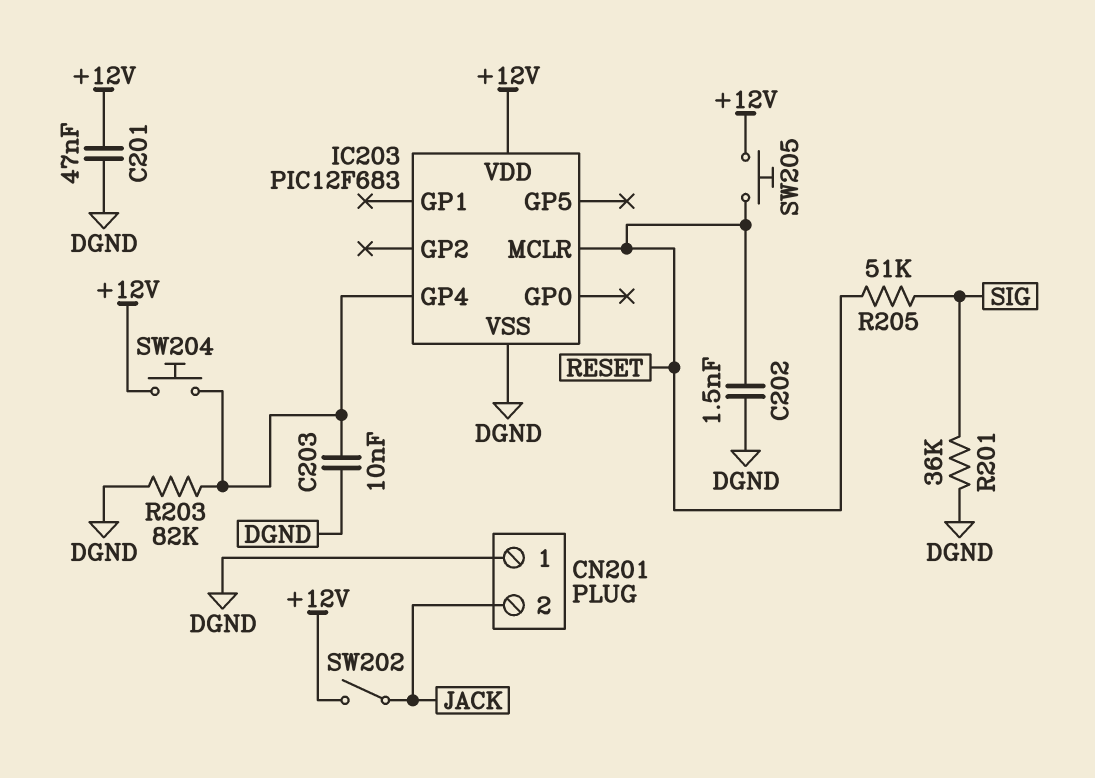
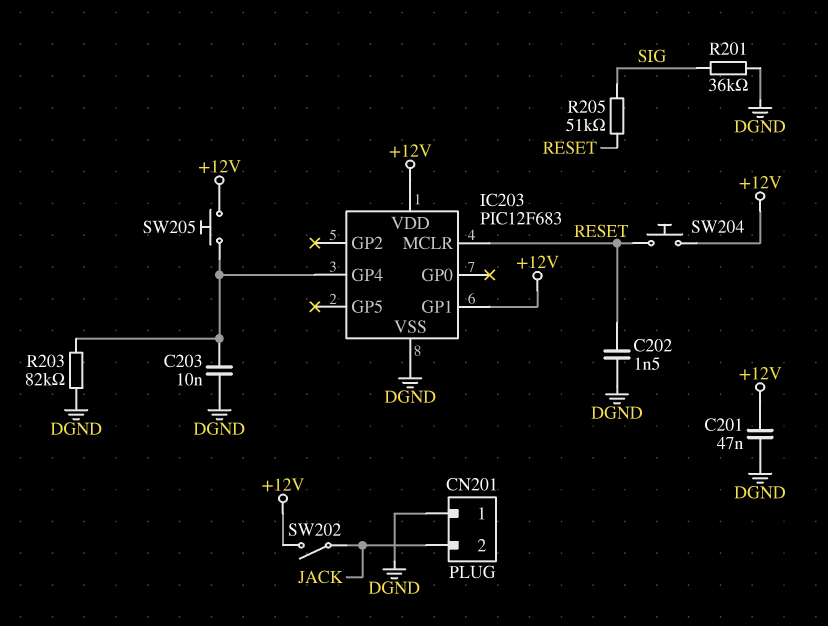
IC203 pin GP1: none -> +12V
SW204: button (+12V, IC203/GP4) -> button (+12V, RESET)
SW205: button (+12V, RESET) -> button (+12V, IC203/GP4)

